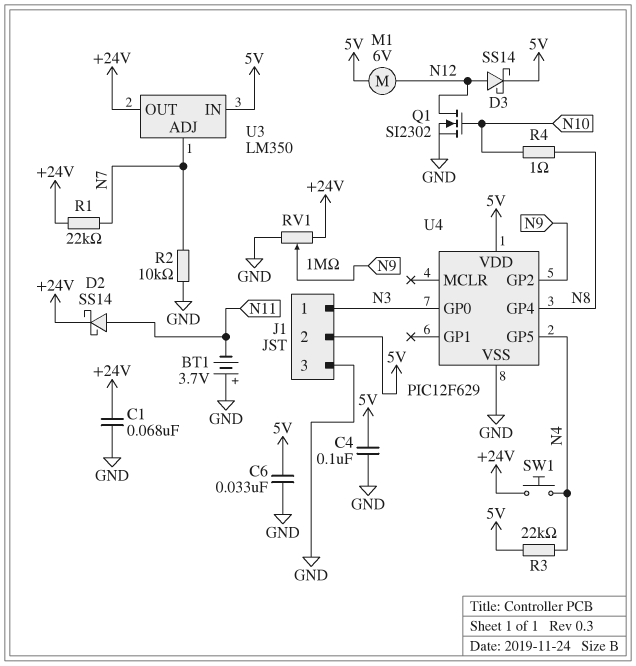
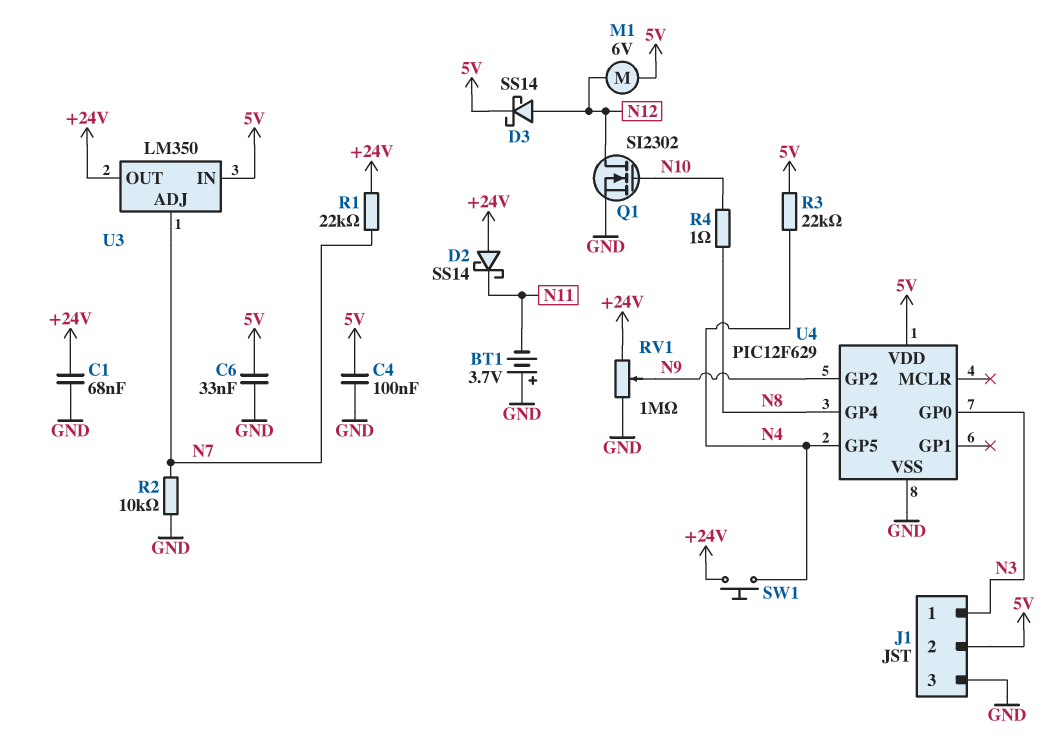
D2: schottky SS14 (A N11, K +24V) -> schottky SS14 (A +24V, K N11)

